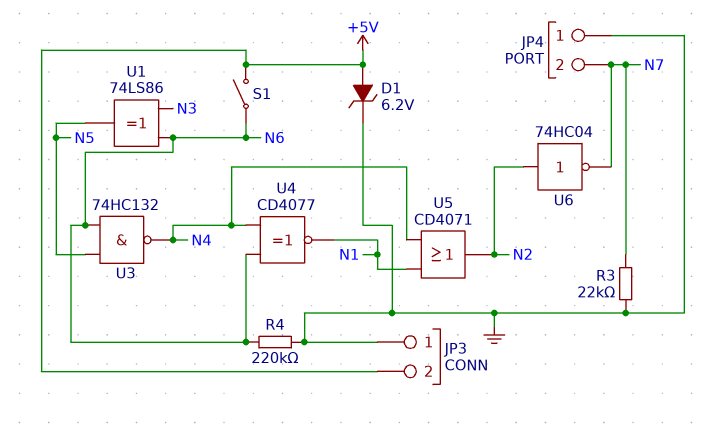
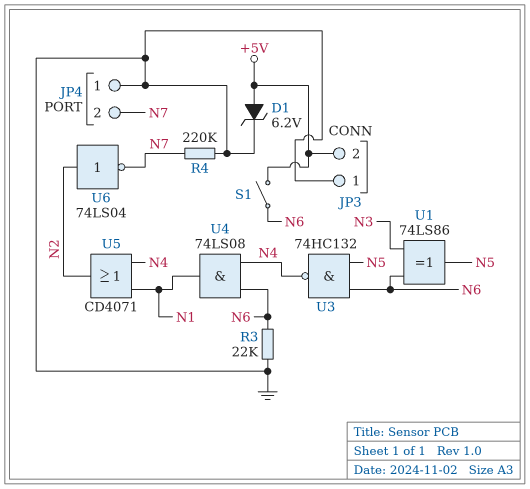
R3: 22k (GND, N7) -> 22k (GND, N6)
R4: 220k (GND, N6) -> 220k (GND, N7)
U4: XNOR CD4077 (in N4, in N6, out N1) -> AND 74LS08 (in N4, in N6, out N1)
U6: NOT 74HC04 (in N2, out N7) -> NOT 74LS04 (in N2, out N7)

